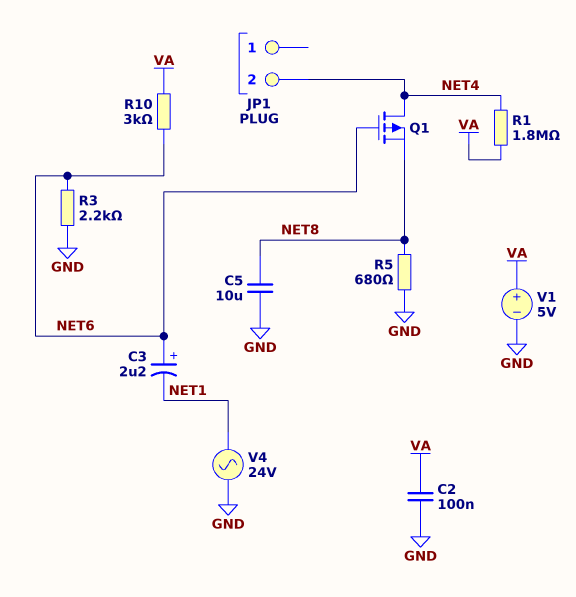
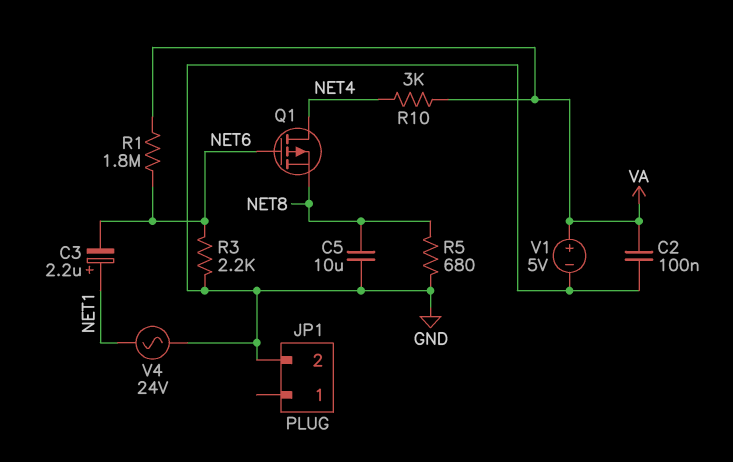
C3: 2.2uF (plus NET6, minus NET1) -> 2.2uF (plus NET1, minus NET6)
JP1 pin 2: NET4 -> GND
R1: 1.8M (NET4, VA) -> 1.8M (NET6, VA)
R10: 3k (NET6, VA) -> 3k (NET4, VA)

